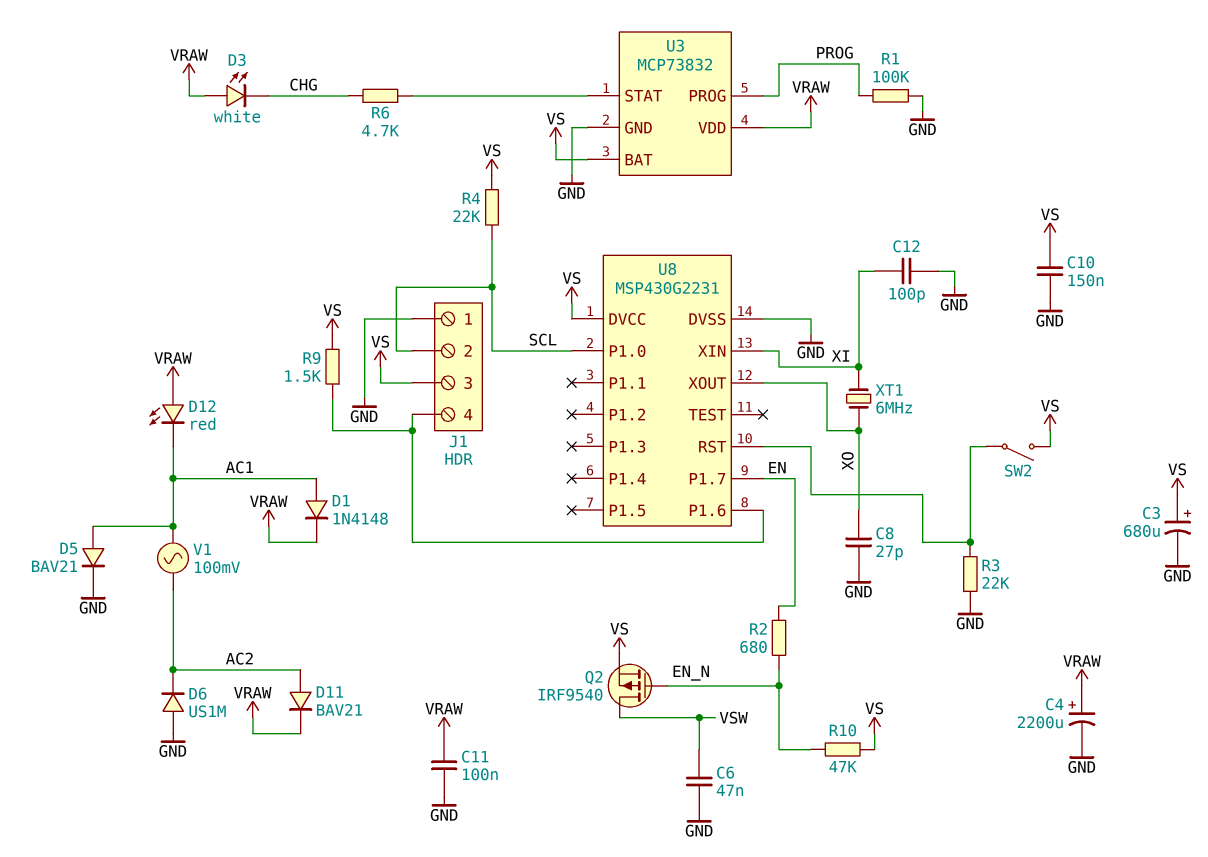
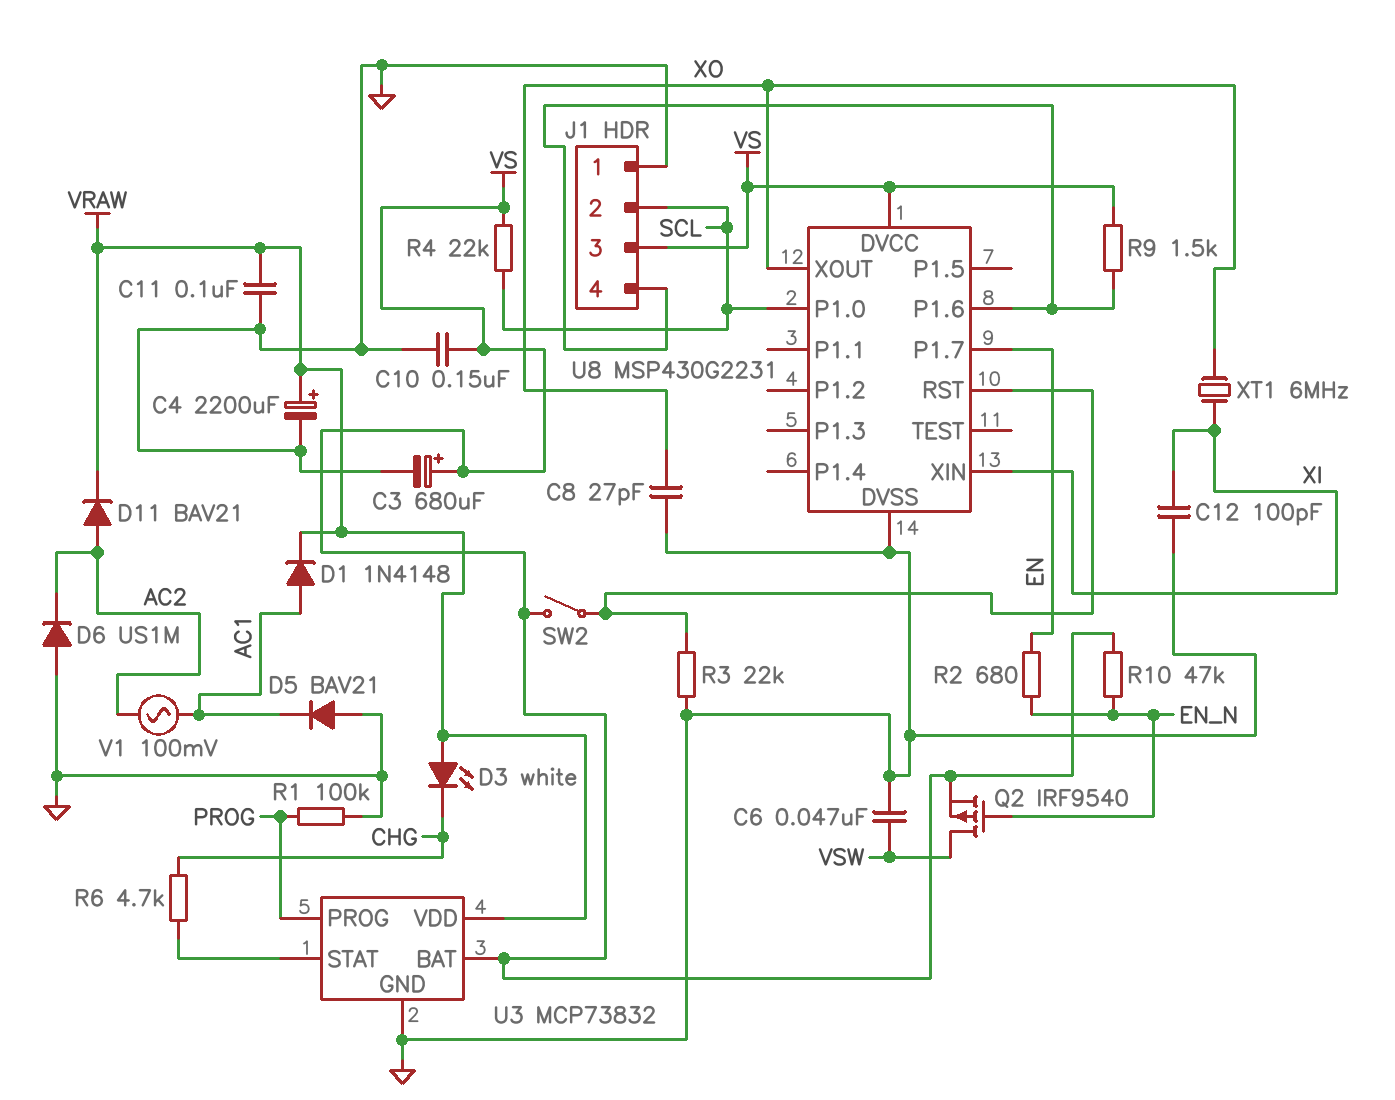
D5: diode BAV21 (A AC1, K GND) -> diode BAV21 (A GND, K AC1)
D12: LED red (A VRAW, K AC1) -> none

